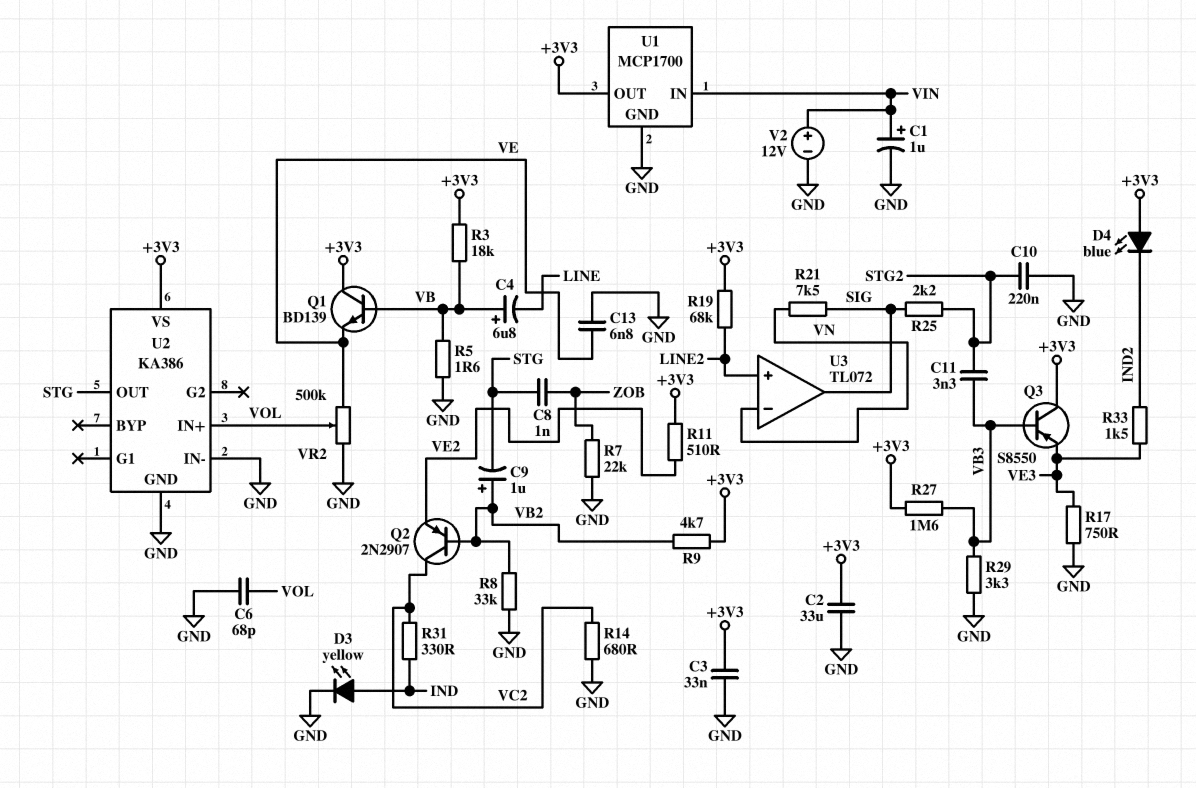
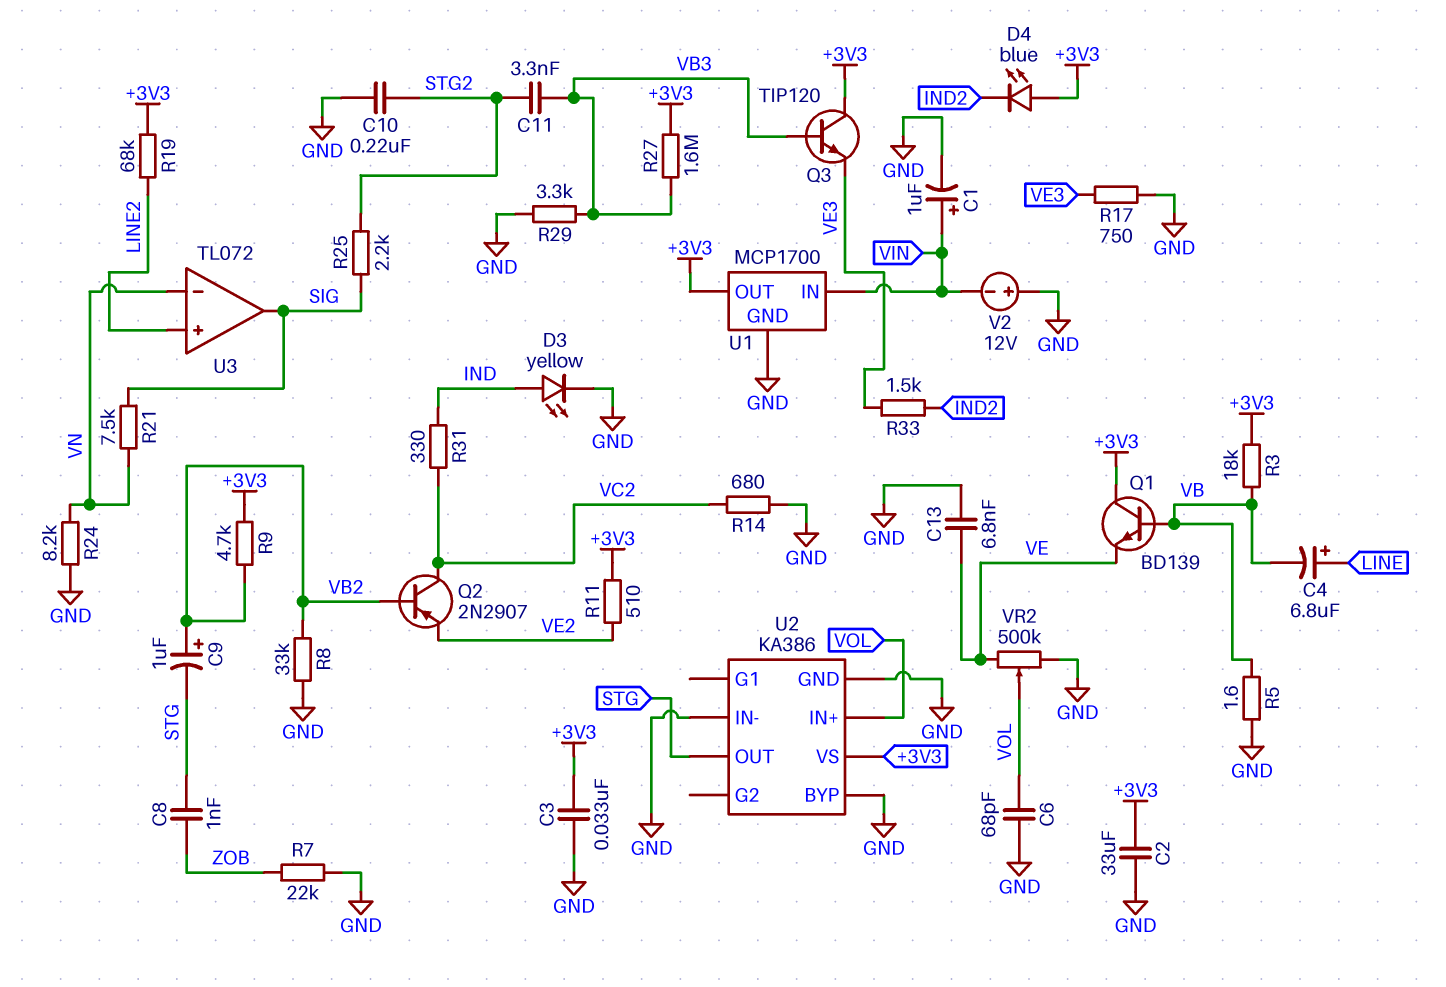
C4: 6.8uF (plus VB, minus LINE) -> 6.8uF (plus LINE, minus VB)
Q3: PNP S8550 (B VB3, C +3V3, E VE3) -> NPN TIP120 (B VB3, C +3V3, E VE3)
R24: none -> 8.2k (GND, VN)
U2 pin BYP: none -> GND
V2: 12V (plus VIN, minus GND) -> 12V (plus GND, minus VIN)

